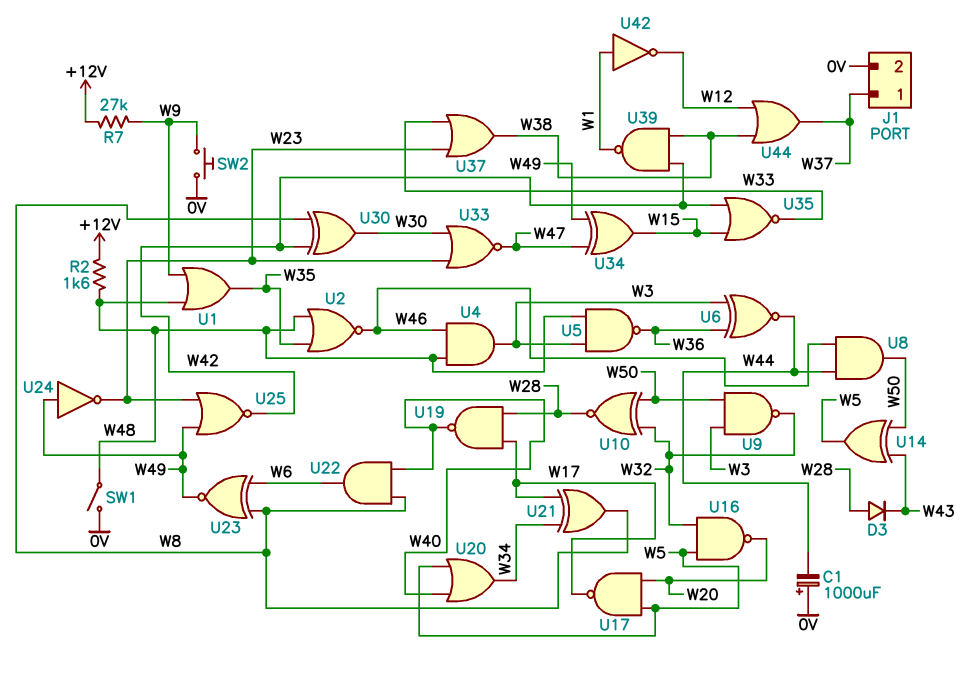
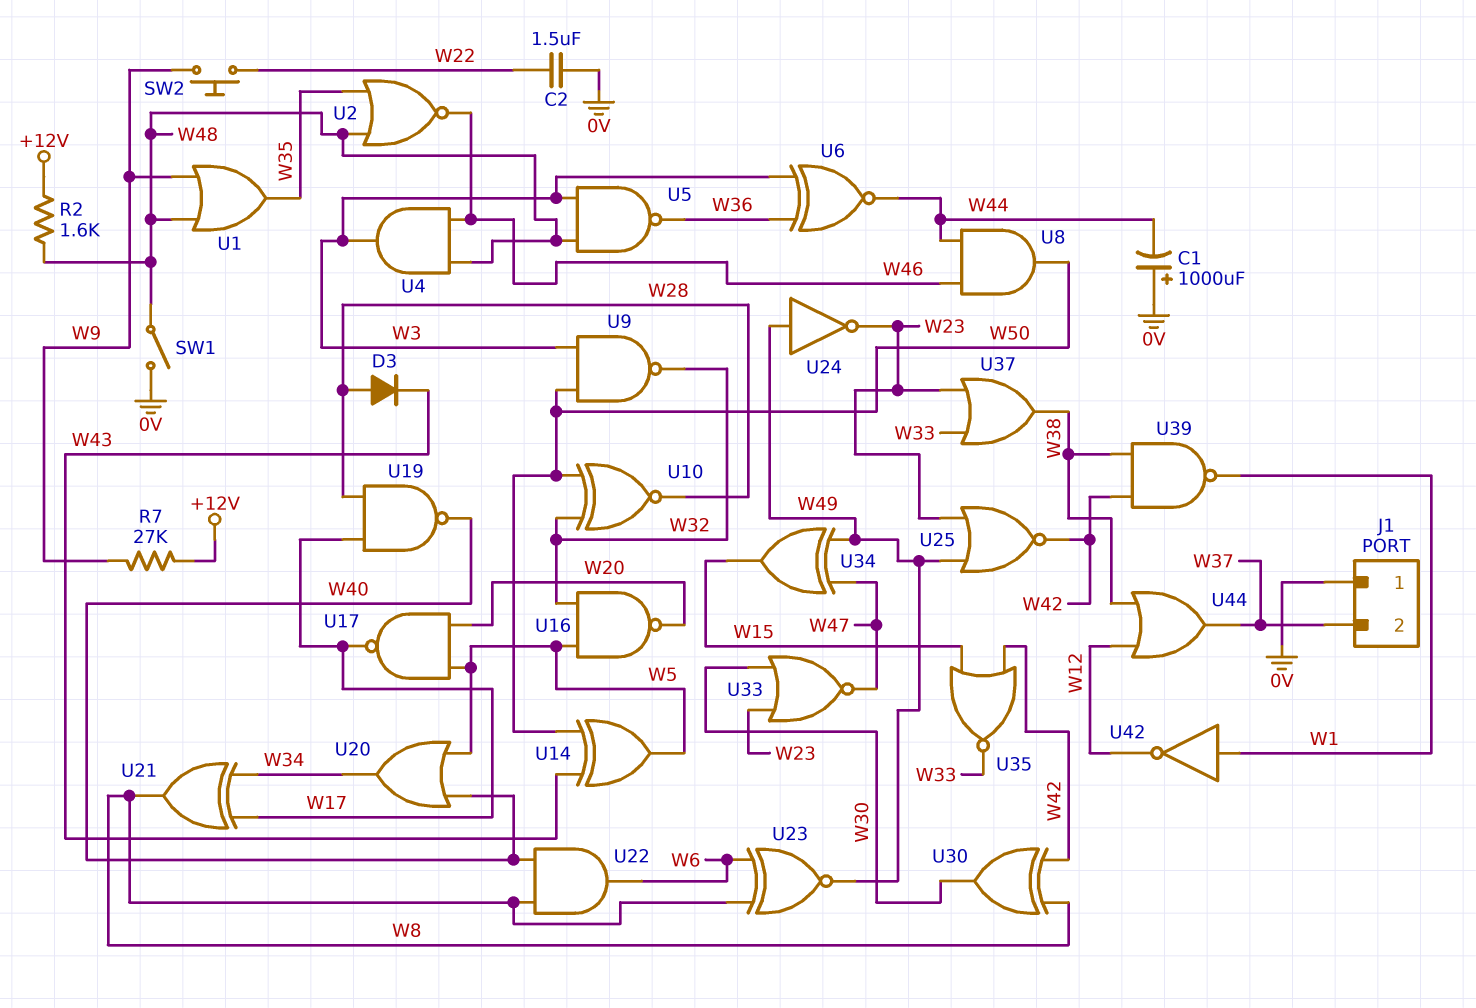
C2: none -> 1.5uF (0V, W22)
J1 pin 1: W37 -> 0V
J1 pin 2: 0V -> W37
SW2: button (0V, W9) -> button (W9, W22)

